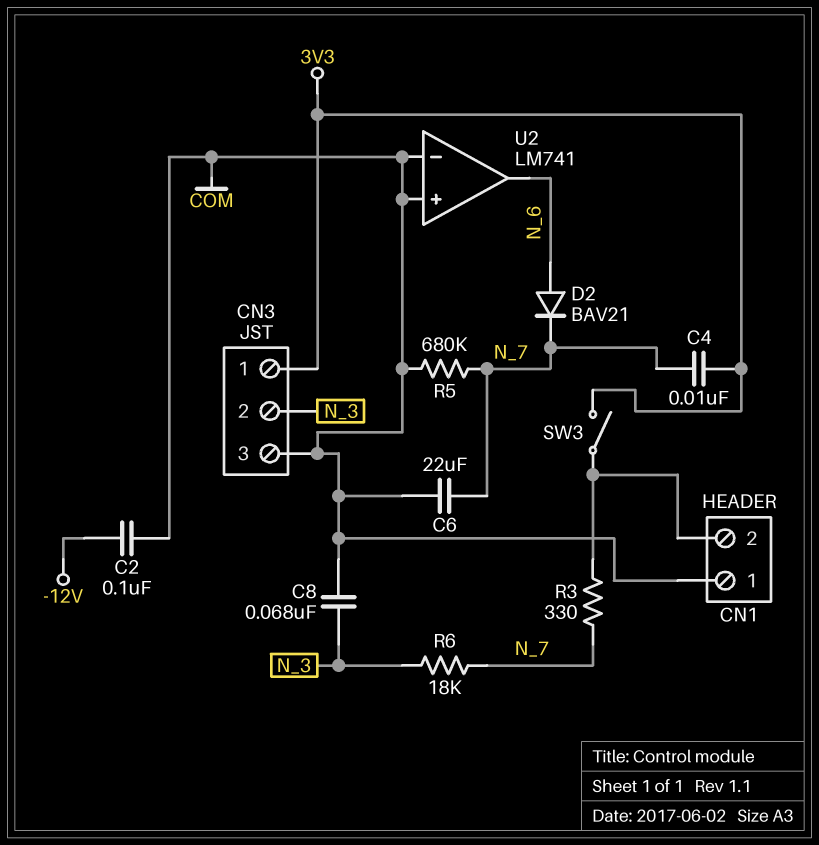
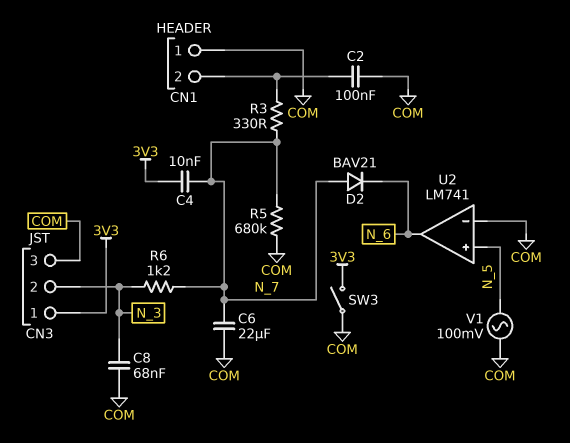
C2: 100nF (-12V, COM) -> 100nF (CN1/2, COM)
D2: diode BAV21 (A N_6, K N_7) -> diode BAV21 (A N_7, K N_6)
R6: 18k (N_3, N_7) -> 1.2k (N_3, N_7)
SW3: switch (3V3, CN1/2) -> switch (3V3, COM)
U2 pin in+: COM -> N_5
V1: none -> AC 100mV (COM, N_5)

